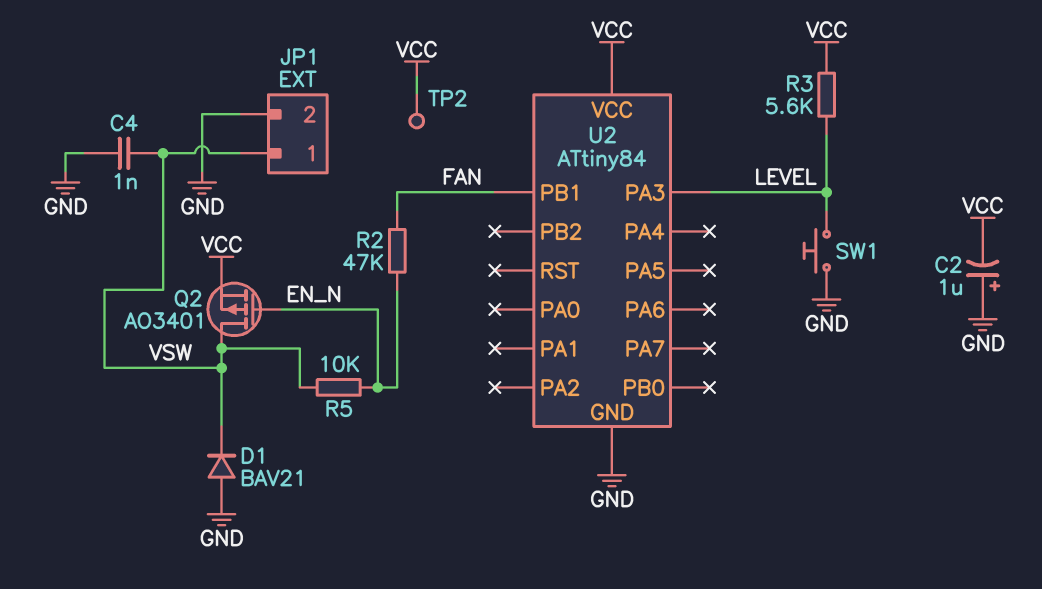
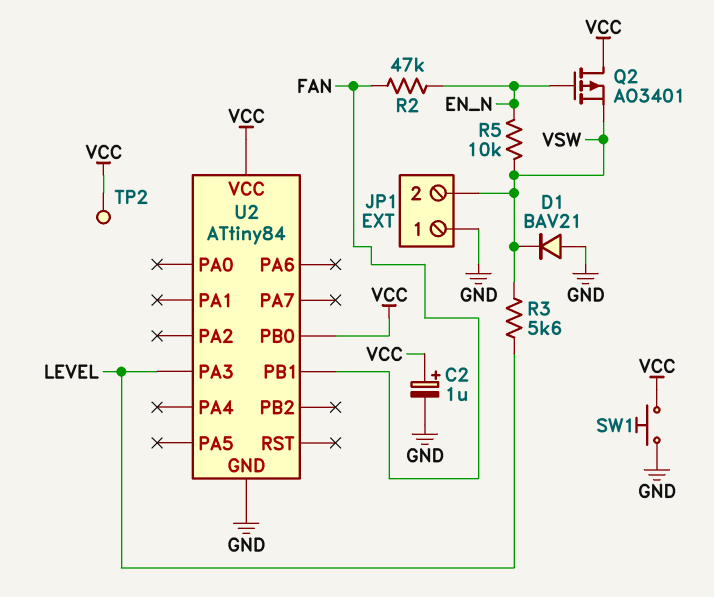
C2: 1uF (plus GND, minus VCC) -> 1uF (plus VCC, minus GND)
C4: 1nF (GND, VSW) -> none
JP1 pin 1: VSW -> GND
JP1 pin 2: GND -> VSW
Q2: PMOS AO3401 (G EN_N, D VSW, S VCC) -> PMOS AO3401 (G EN_N, D VCC, S VSW)
R3: 5.6k (LEVEL, VCC) -> 5.6k (LEVEL, VSW)
SW1: button (GND, LEVEL) -> button (GND, VCC)
U2 pin PB0: none -> VCC

